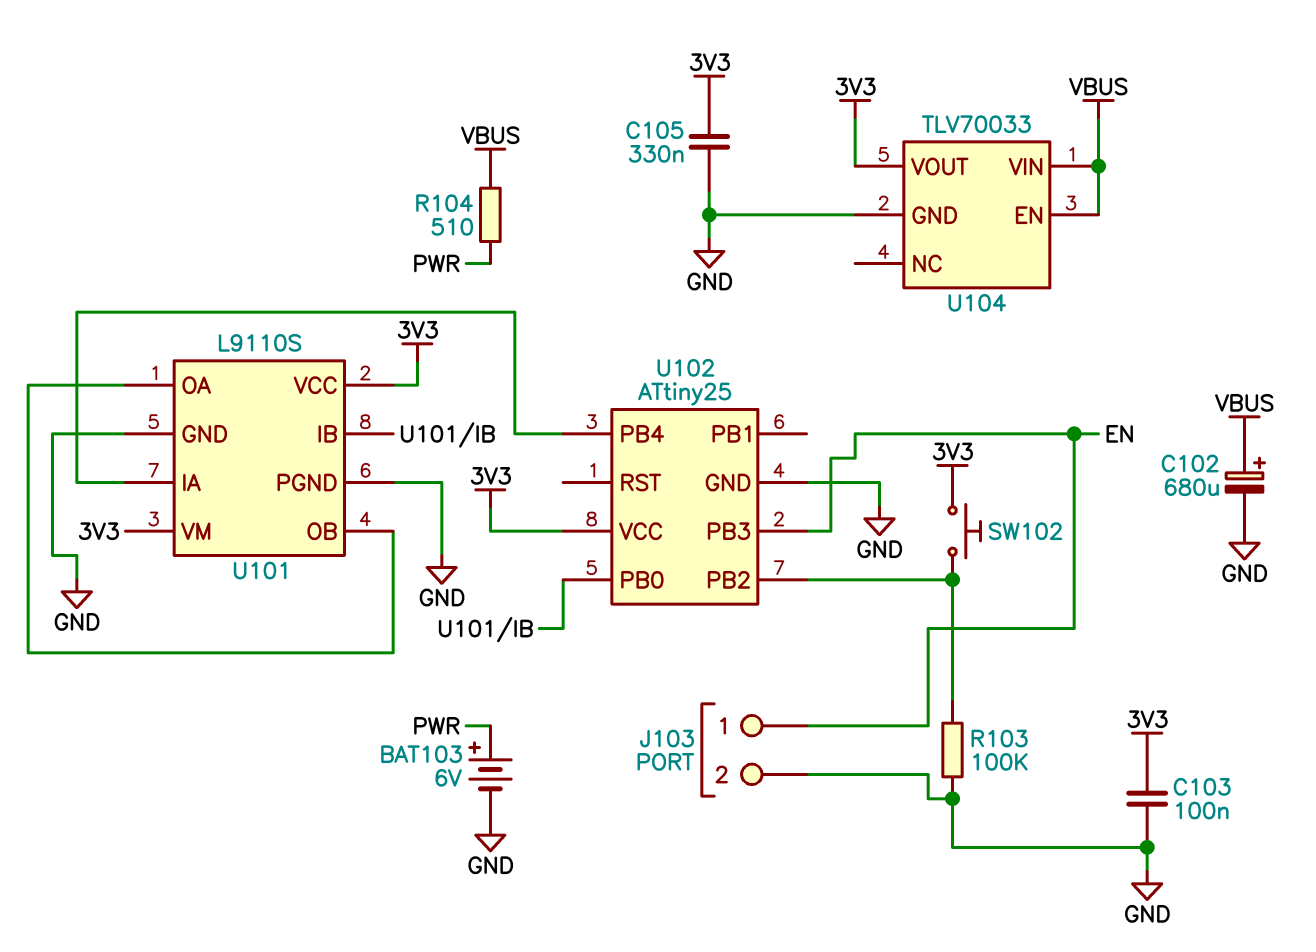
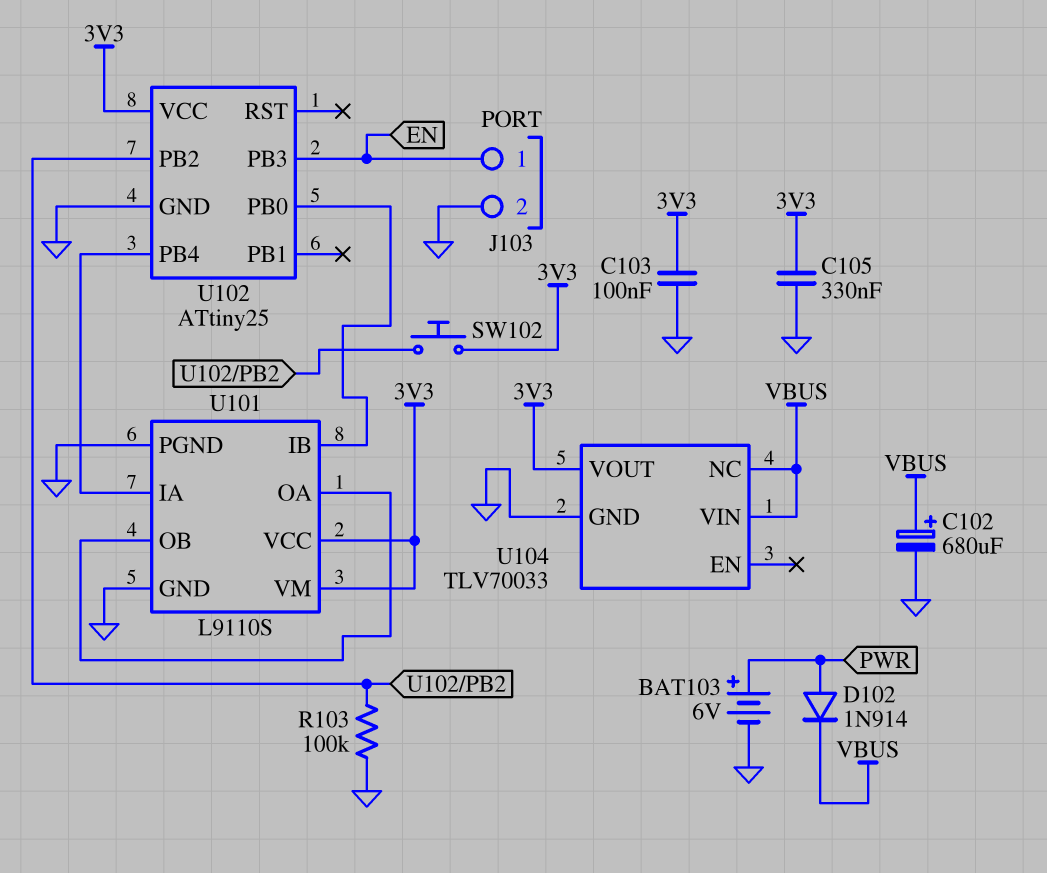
D102: none -> diode 1N914 (A PWR, K VBUS)
R104: 510 (PWR, VBUS) -> none
U104 pin EN: VBUS -> none
U104 pin NC: none -> VBUS

